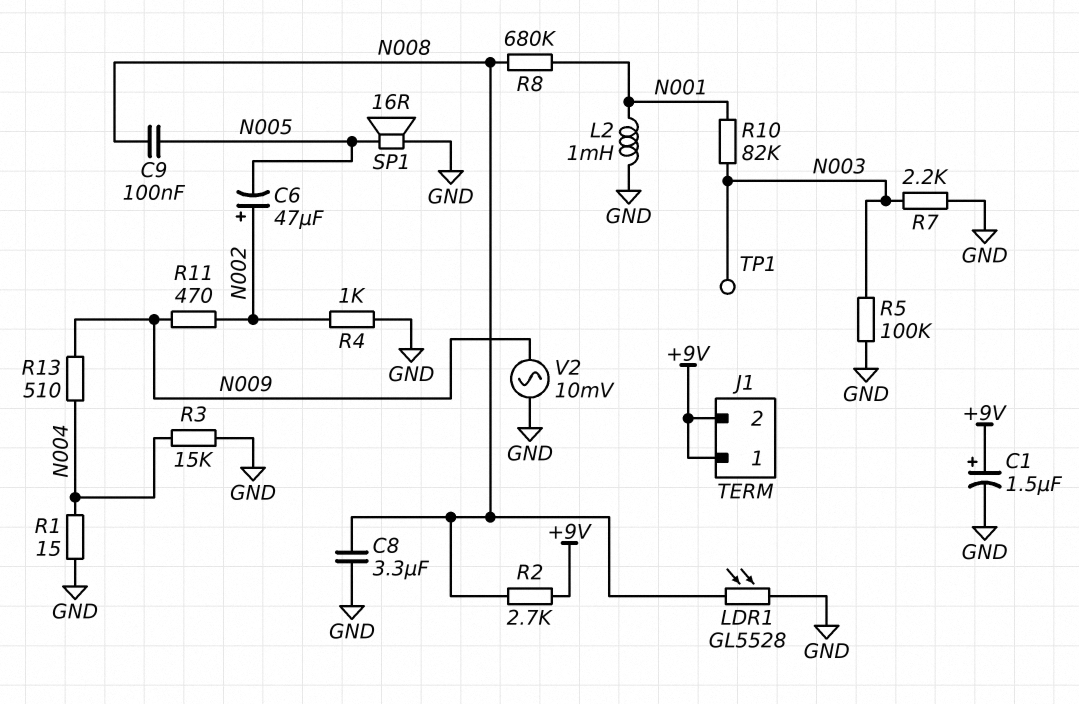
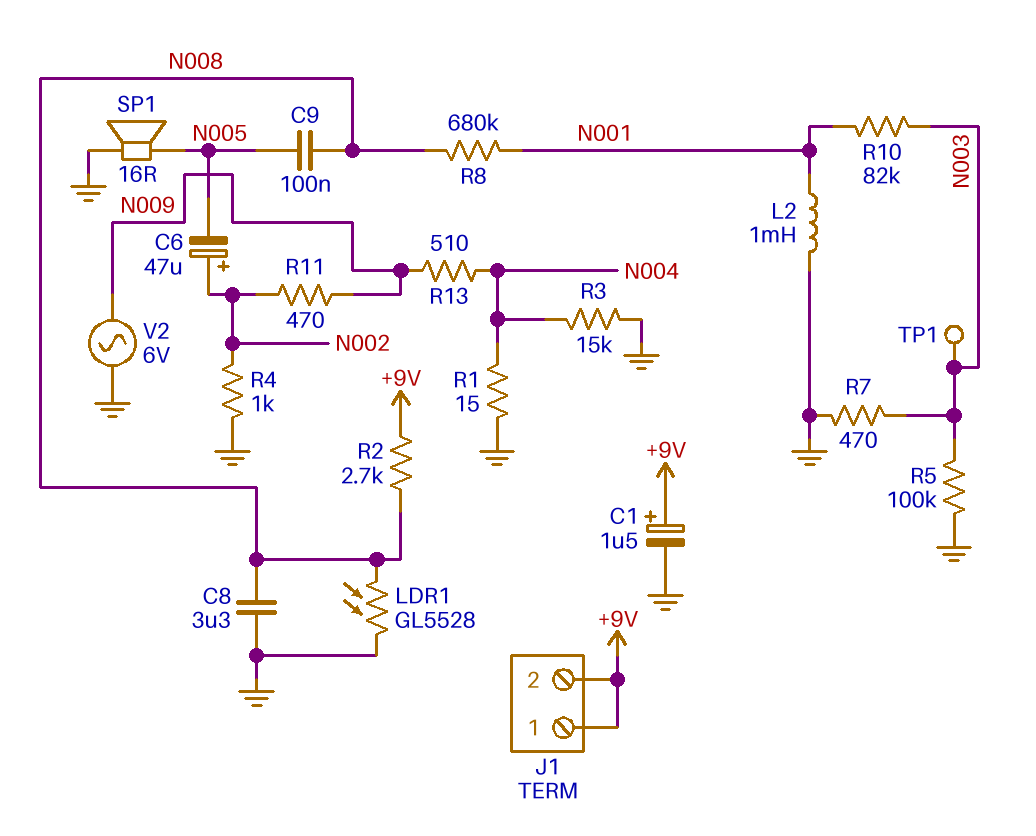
R7: 2.2k (GND, N003) -> 470 (GND, N003)
V2: AC 10mV (GND, N009) -> AC 6V (GND, N009)

